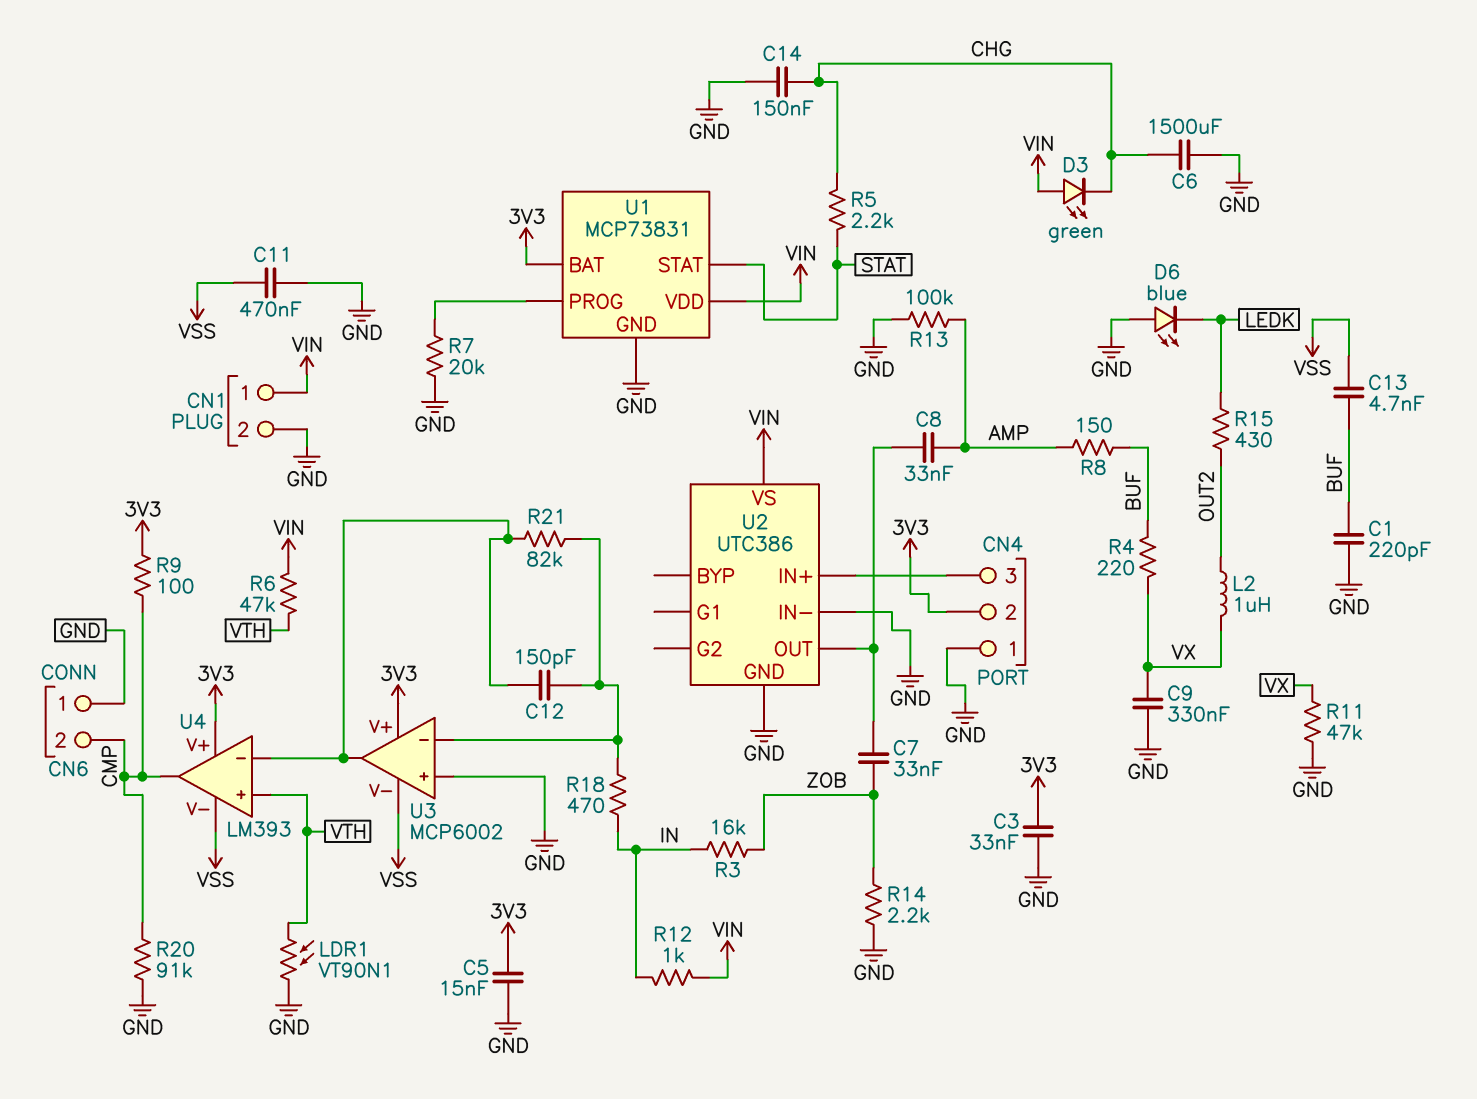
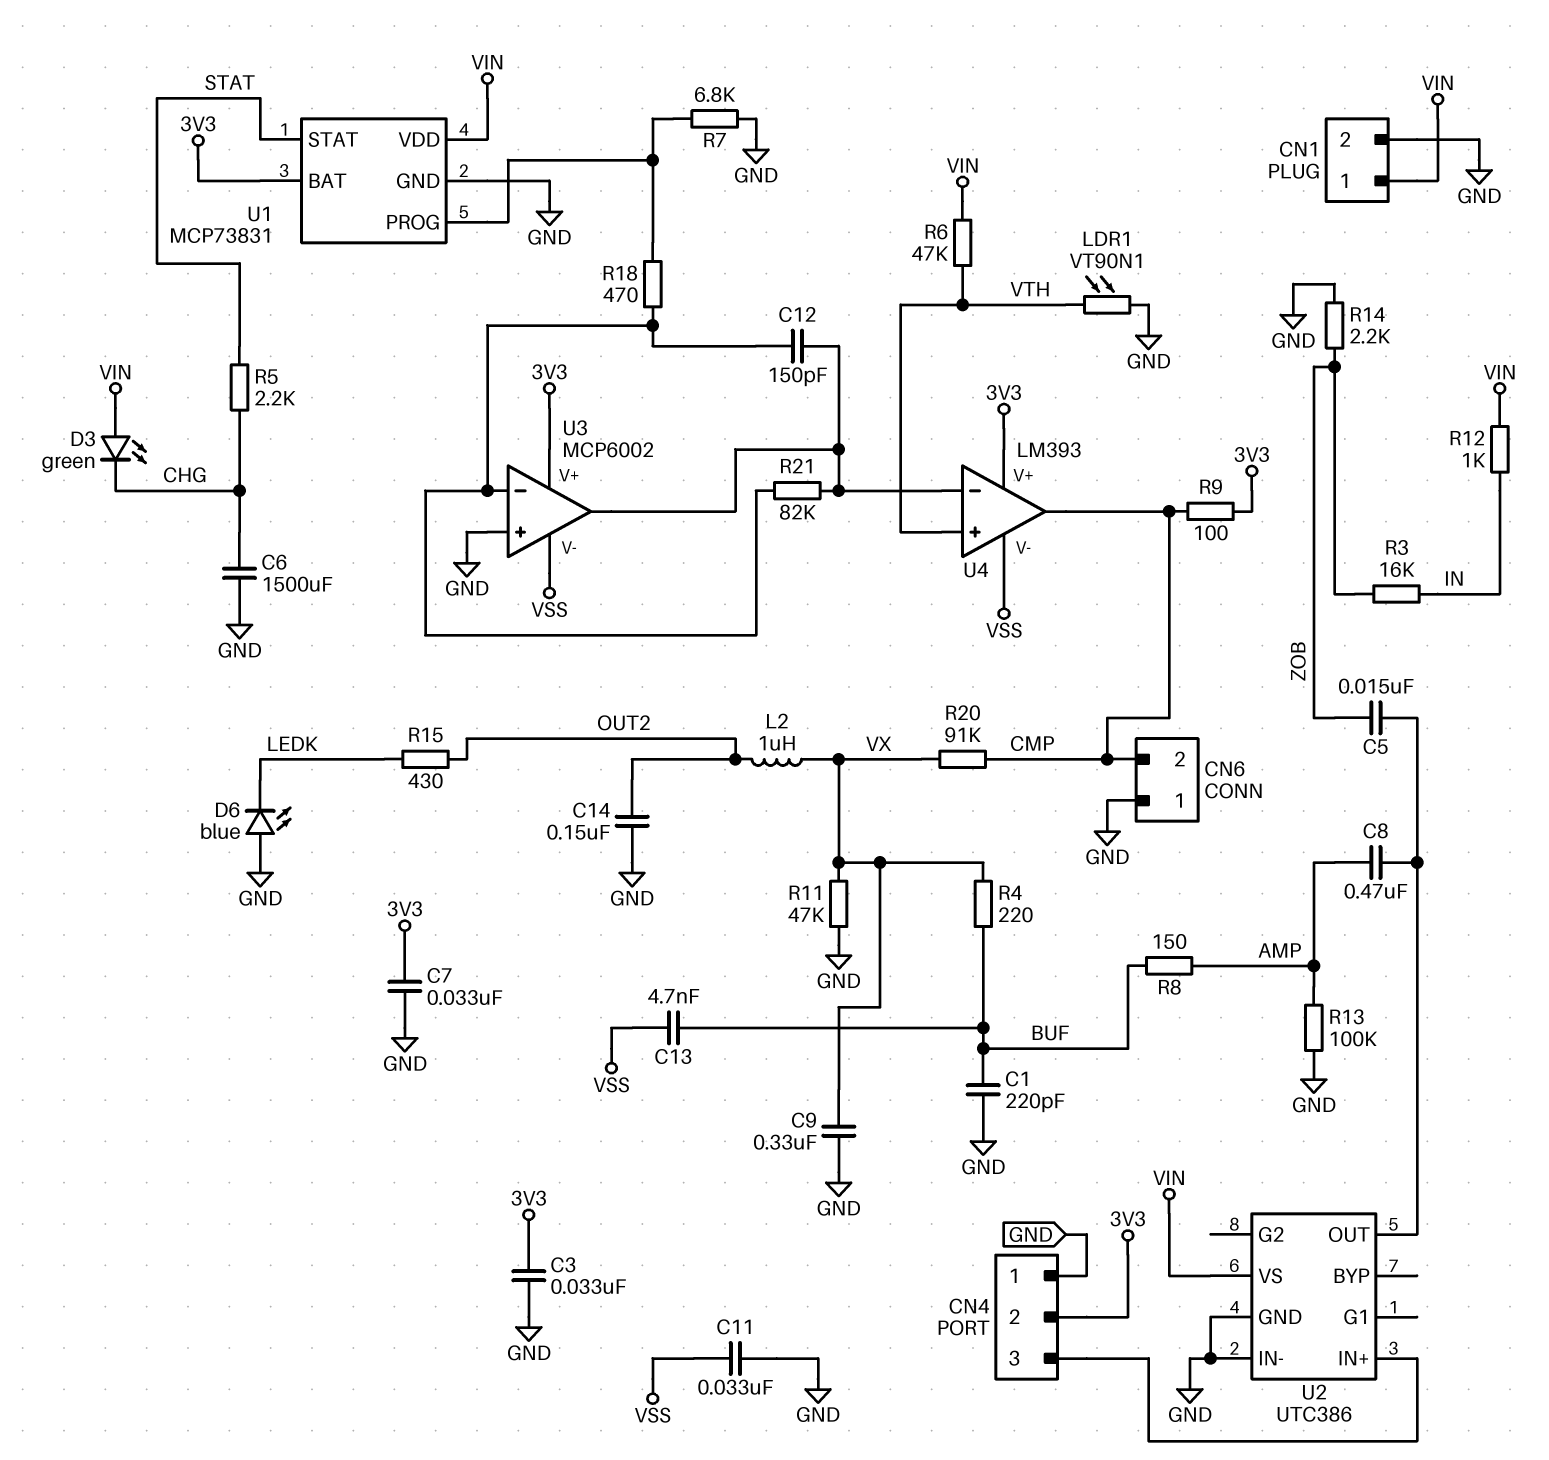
C5: 15nF (3V3, GND) -> 15nF (U2/OUT, ZOB)
C7: 33nF (U2/OUT, ZOB) -> 33nF (3V3, GND)
C8: 33nF (AMP, U2/OUT) -> 470nF (AMP, U2/OUT)
C11: 470nF (GND, VSS) -> 33nF (GND, VSS)
C14: 150nF (CHG, GND) -> 150nF (GND, OUT2)
R7: 20k (GND, U1/PROG) -> 6.8k (GND, U1/PROG)
R18: 470 (IN, U3/in-) -> 470 (U1/PROG, U3/in-)
R20: 91k (CMP, GND) -> 91k (CMP, VX)

